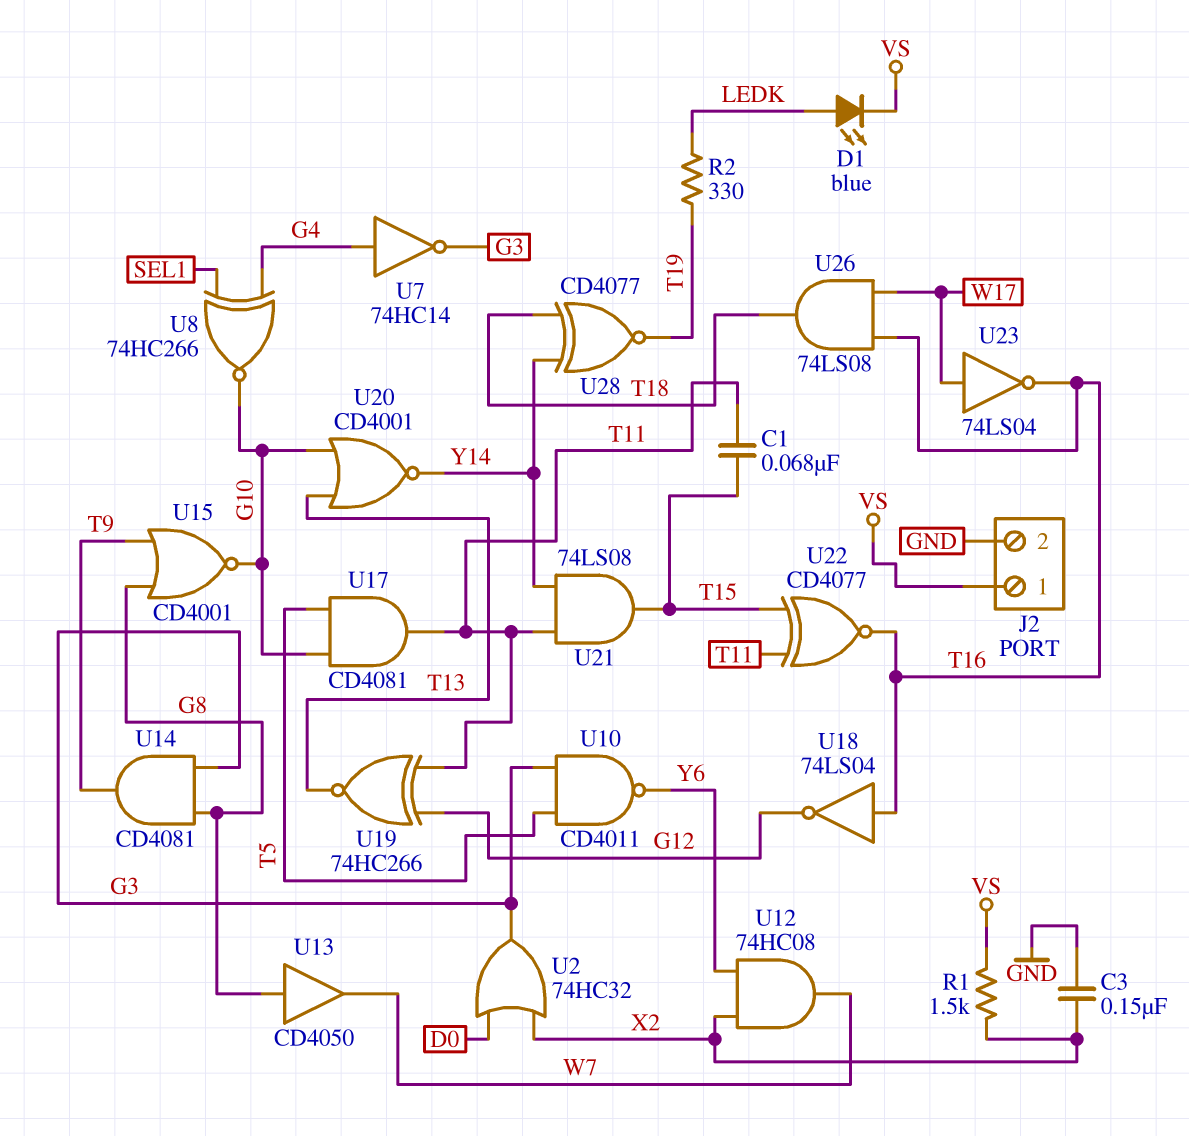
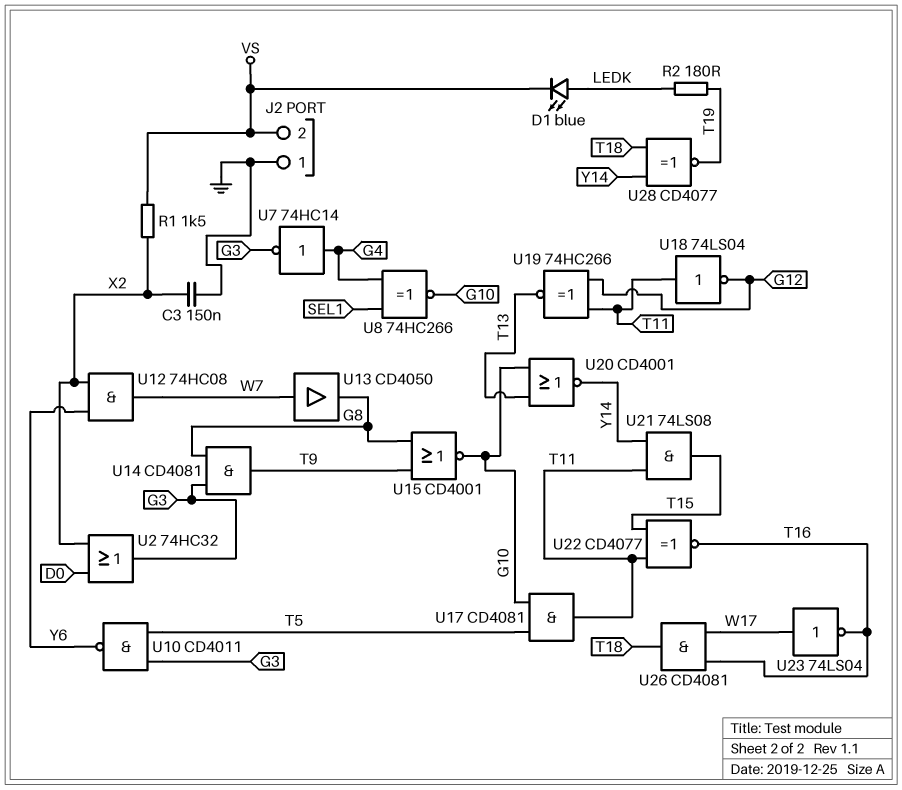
C1: 68nF (T11, T15) -> none
J2 pin 1: VS -> GND
J2 pin 2: GND -> VS
R2: 330 (LEDK, T19) -> 180 (LEDK, T19)
U13: buffer CD4050 (in G8, out W7) -> buffer CD4050 (in W7, out G8)
U18: NOT 74LS04 (in T16, out G12) -> NOT 74LS04 (in T11, out G12)
U26: AND 74LS08 (in T16, in W17, out T18) -> AND CD4081 (in T16, in W17, out T18)

